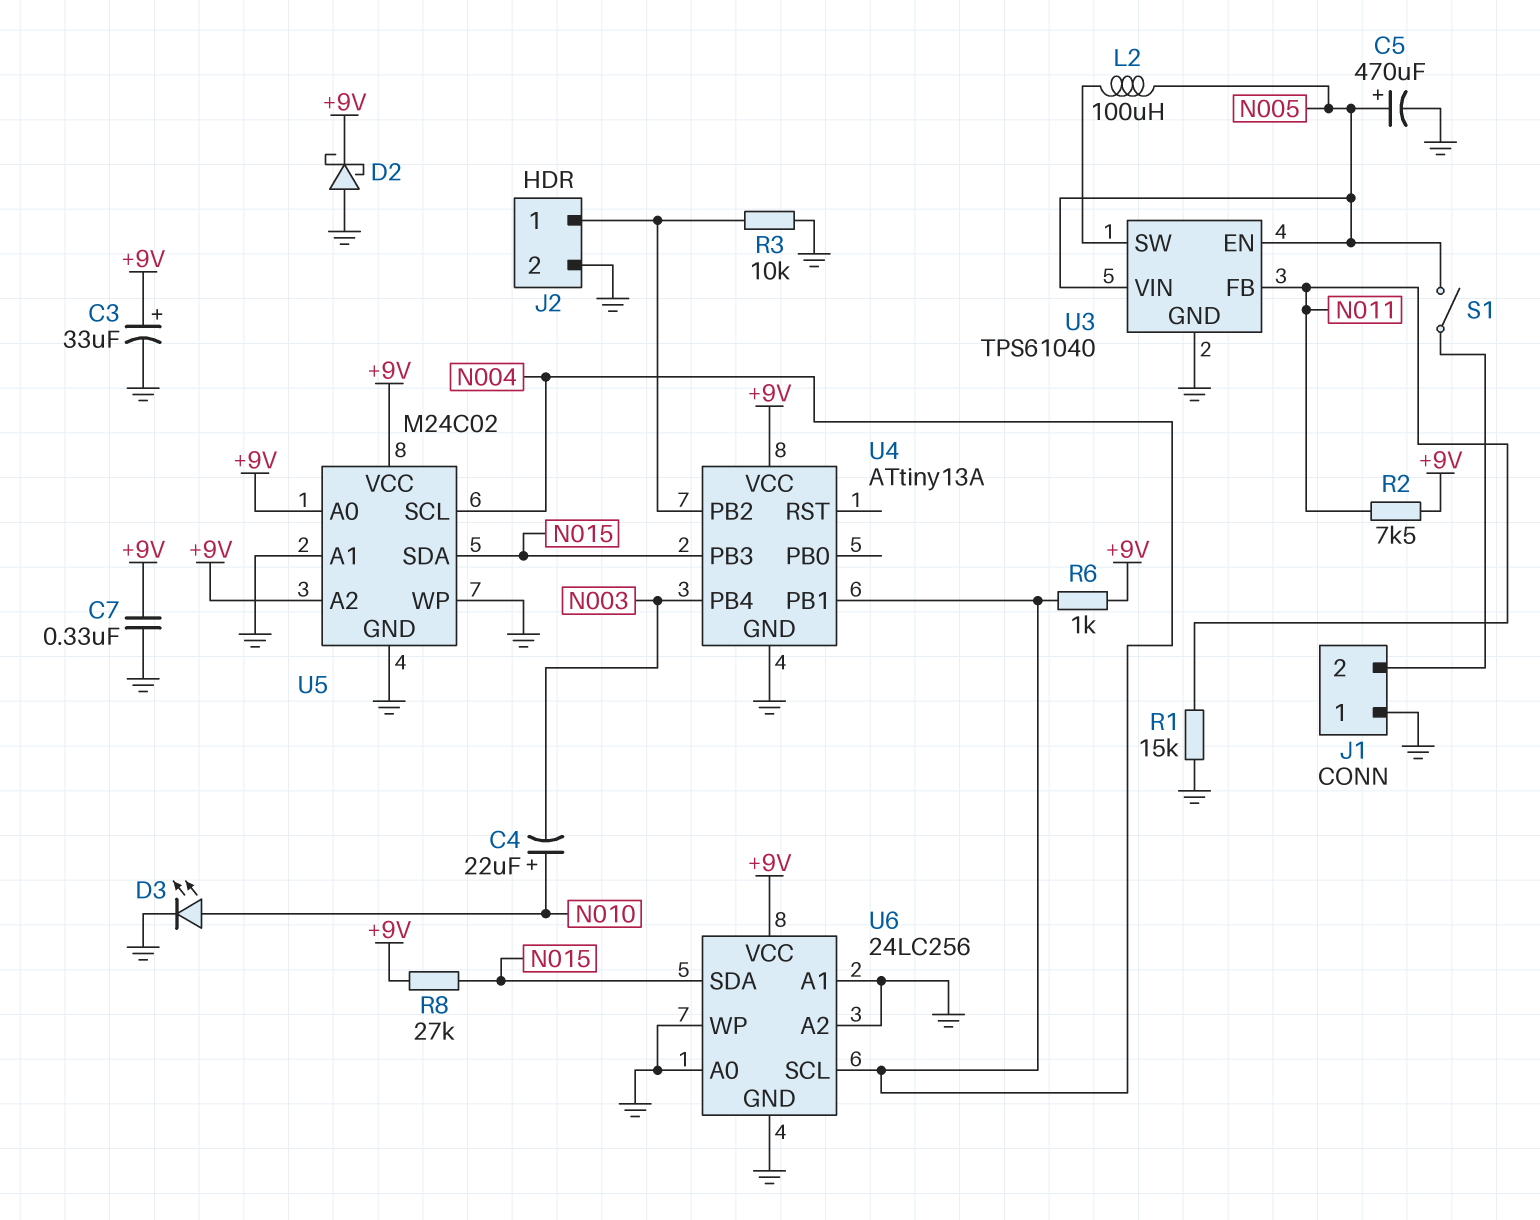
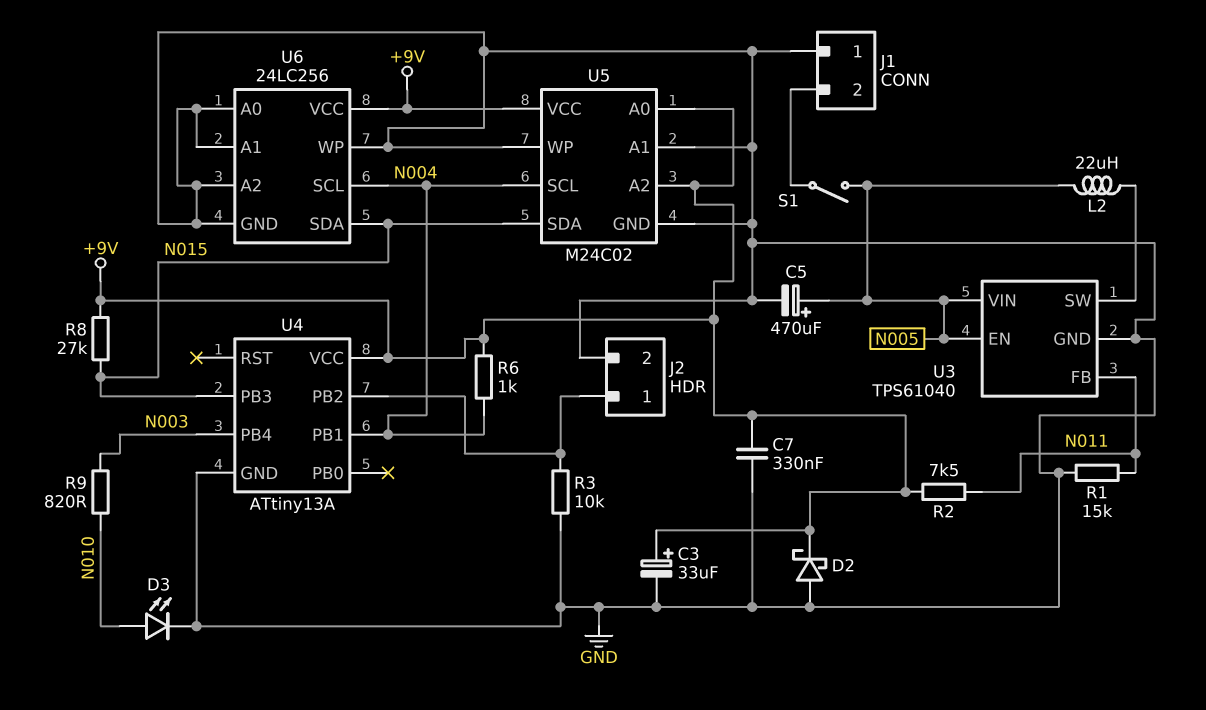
C4: 22uF (plus N010, minus N003) -> none
L2: 100uH (N005, U3/SW) -> 22uH (N005, U3/SW)
R9: none -> 820 (N003, N010)

